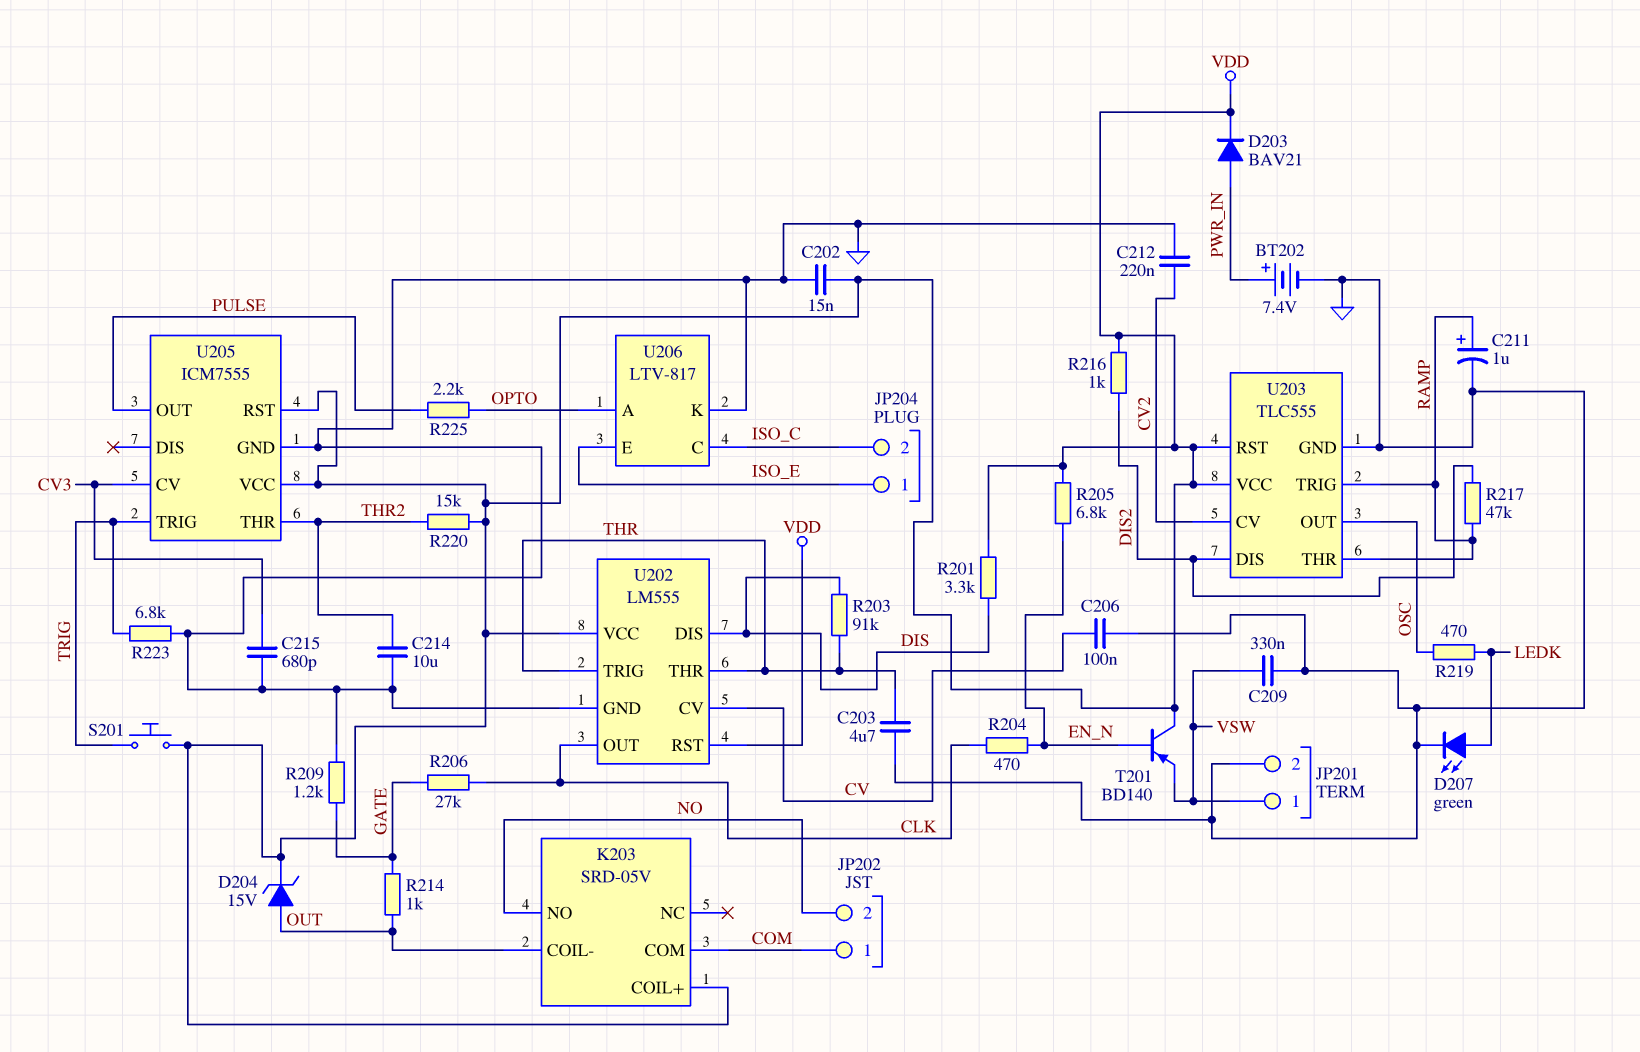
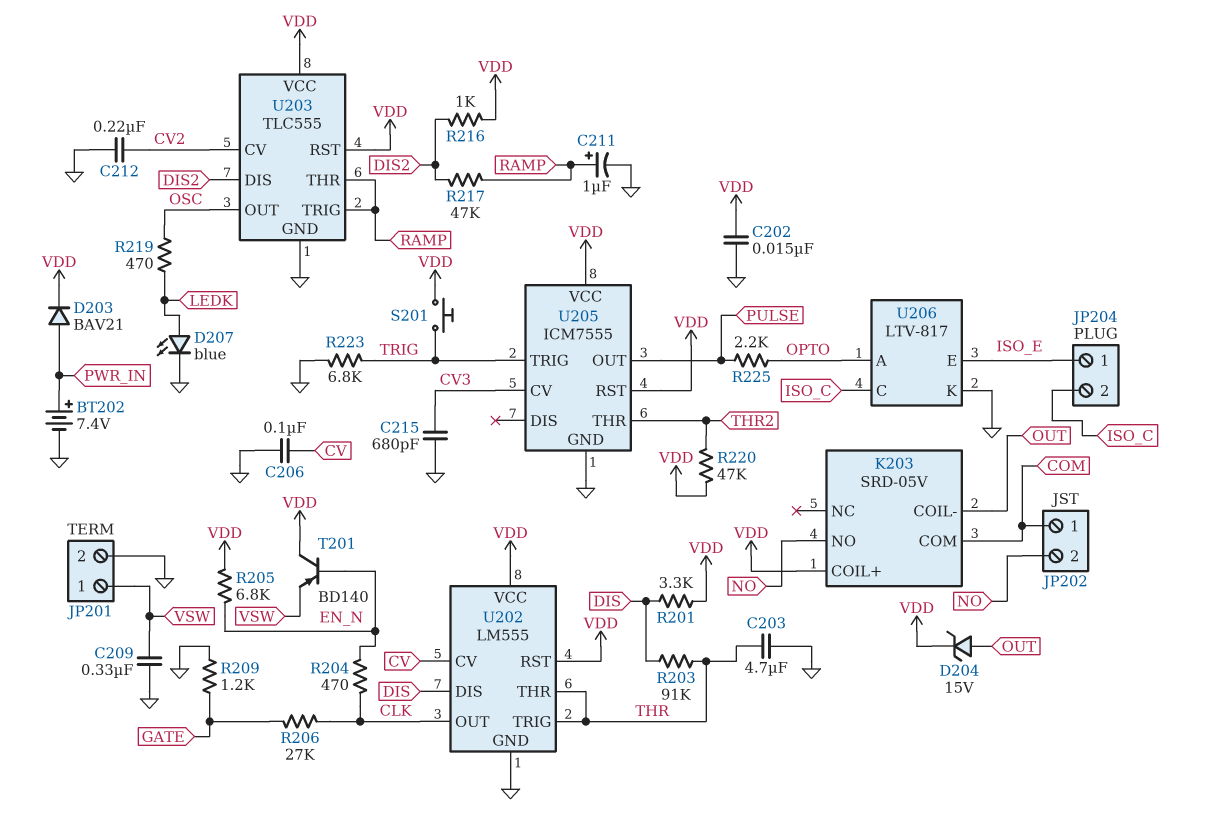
C214: 10uF (GND, THR2) -> none
D207: LED green (A LEDK, K GND) -> LED blue (A LEDK, K GND)
R214: 1k (GATE, OUT) -> none
R220: 15k (THR2, VDD) -> 47k (THR2, VDD)

